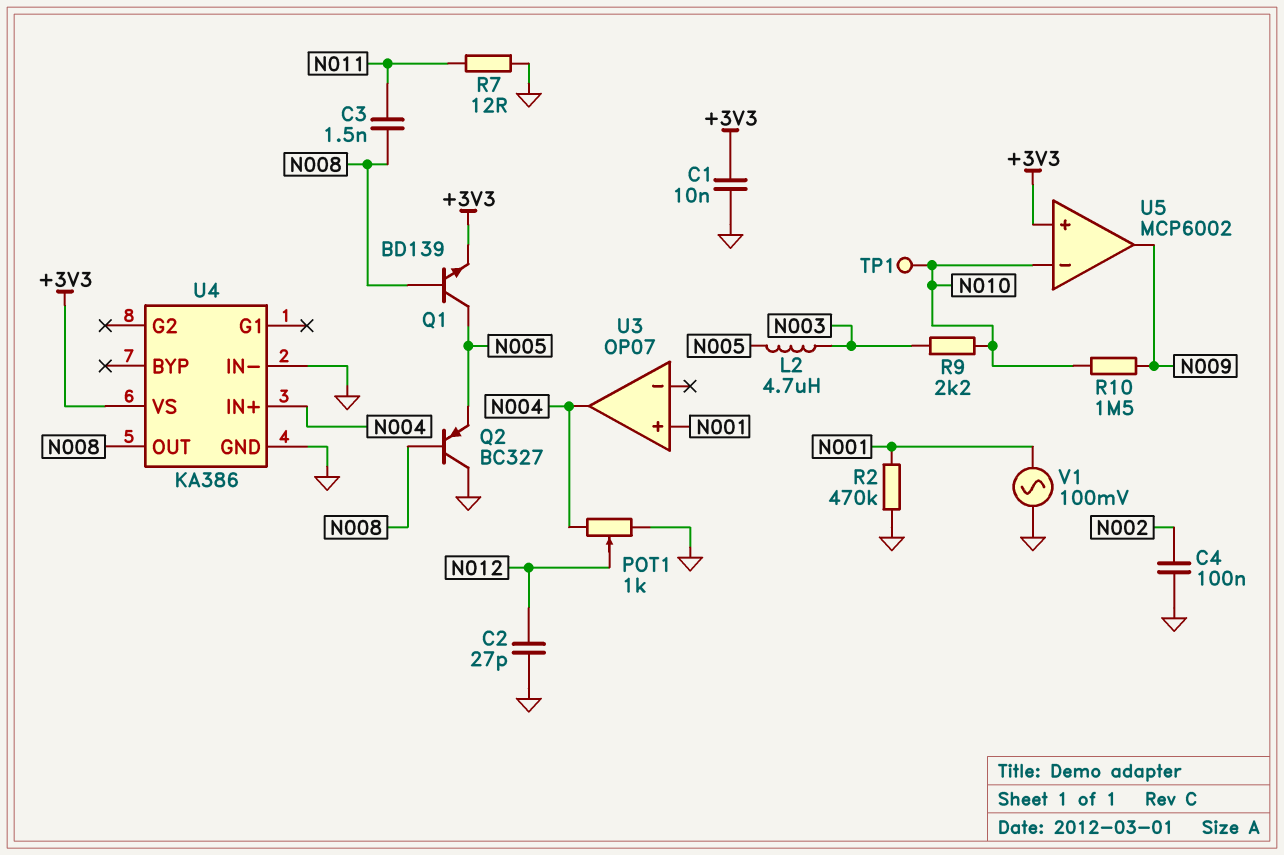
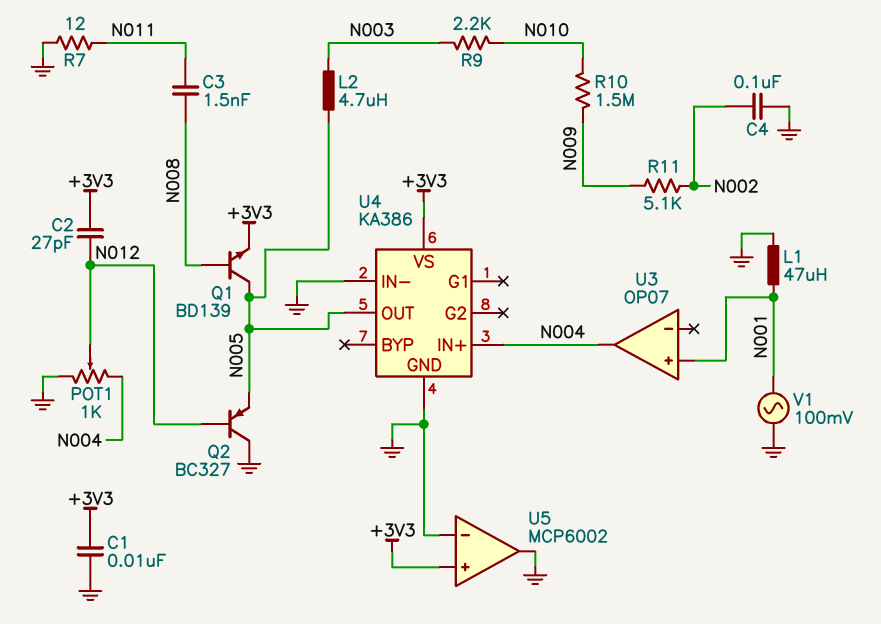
C2: 27pF (GND, N012) -> 27pF (+3V3, N012)
L1: none -> 47uH (GND, N001)
Q2: PNP BC327 (B N008, C GND, E N005) -> PNP BC327 (B N012, C GND, E N005)
R2: 470k (GND, N001) -> none
R11: none -> 5.1k (N002, N009)
TP1: test point (N010) -> none
U4 pin OUT: N008 -> N005
U5 pin in-: N010 -> GND
U5 pin out: N009 -> GND

